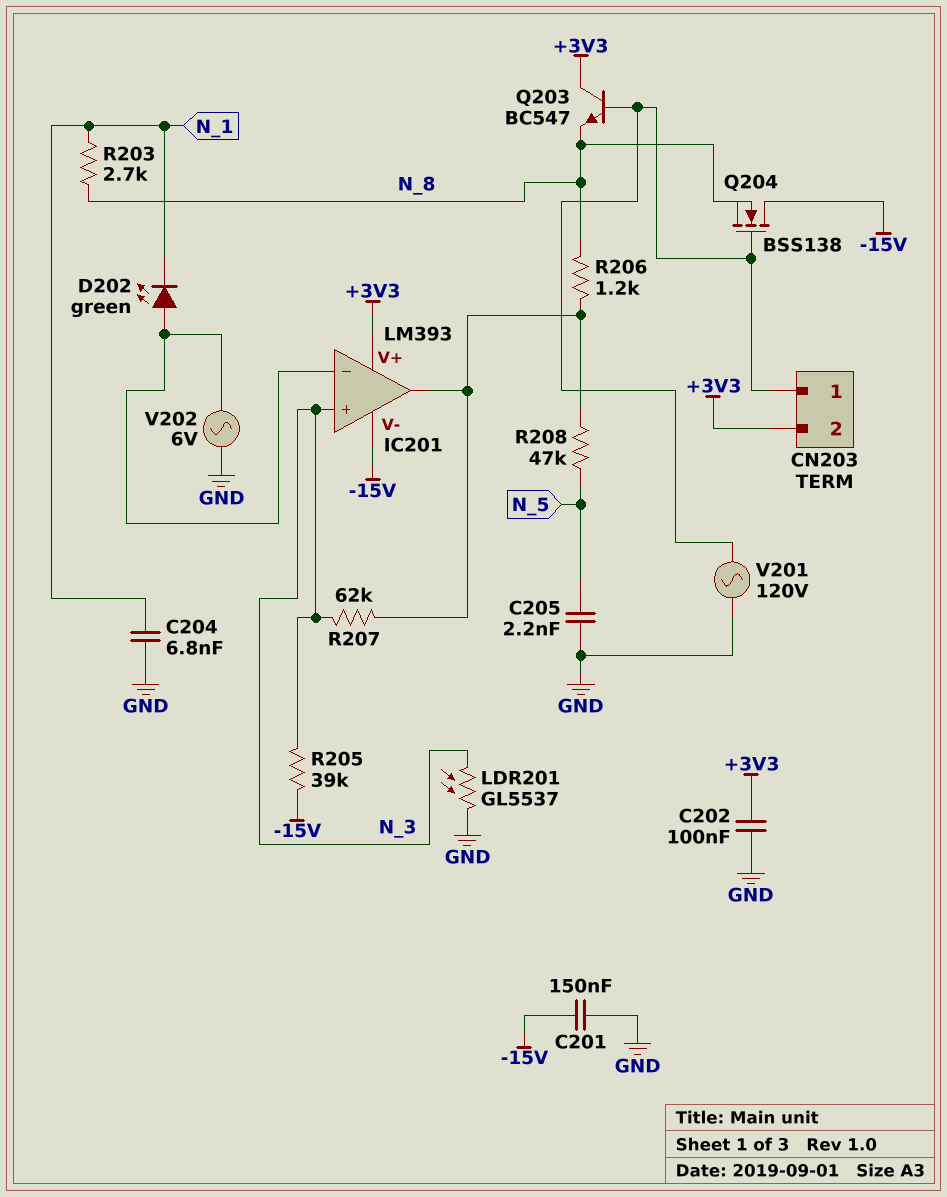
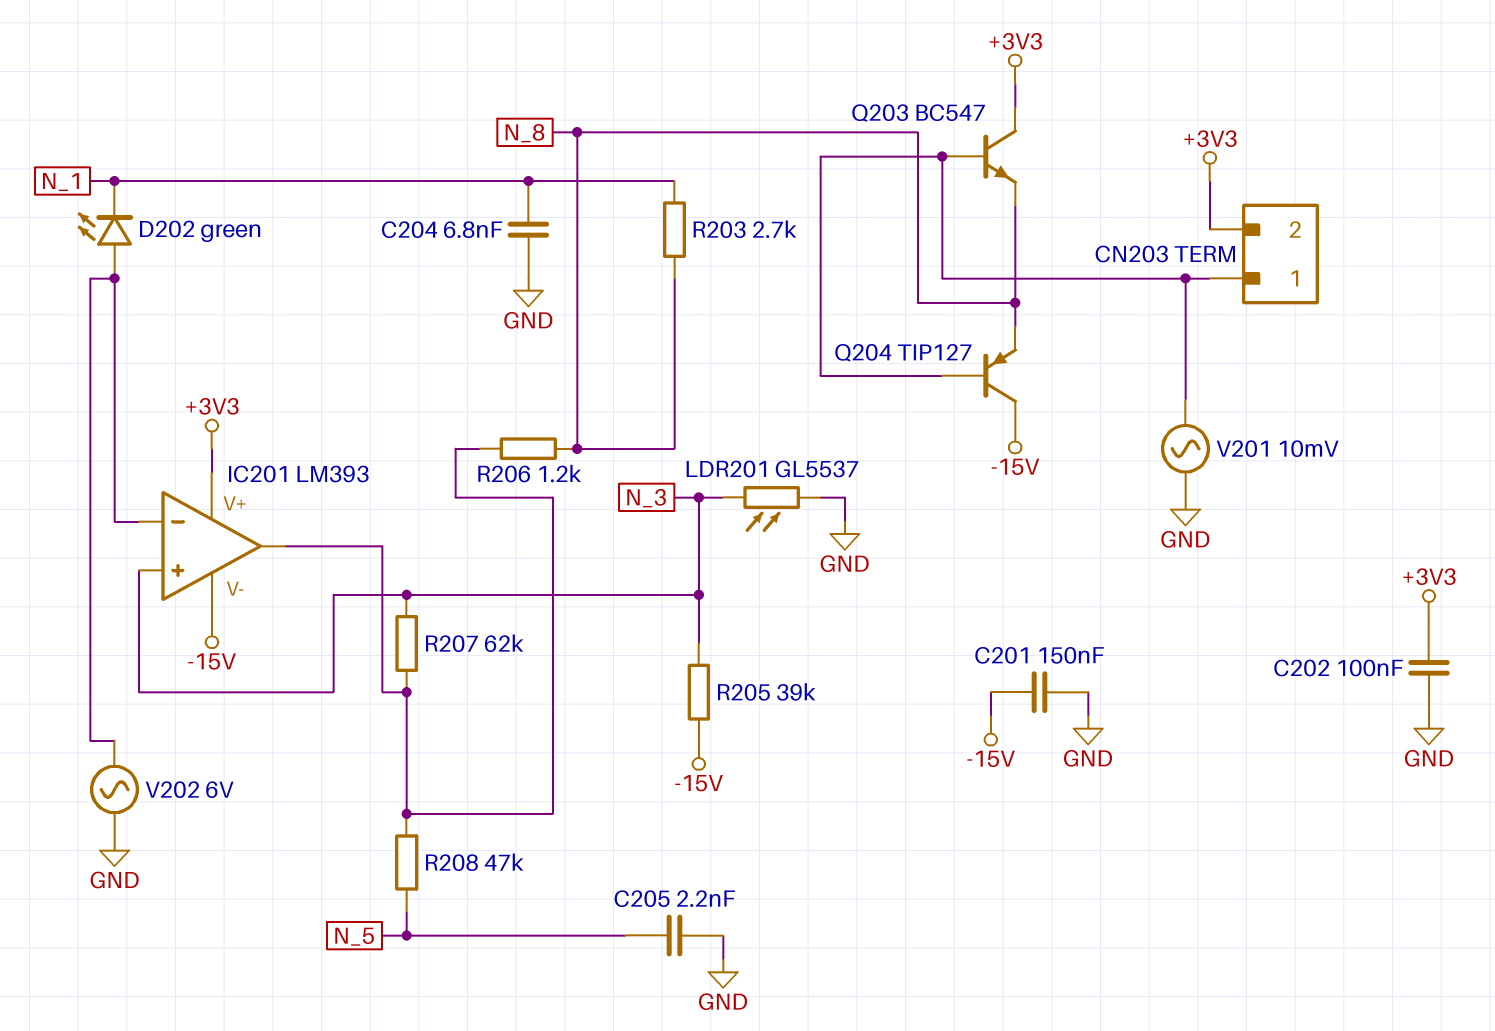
Q204: NMOS BSS138 (G CN203/1, D -15V, S N_8) -> PNP TIP127 (B CN203/1, C -15V, E N_8)
V201: AC 120V (CN203/1, GND) -> AC 10mV (CN203/1, GND)

